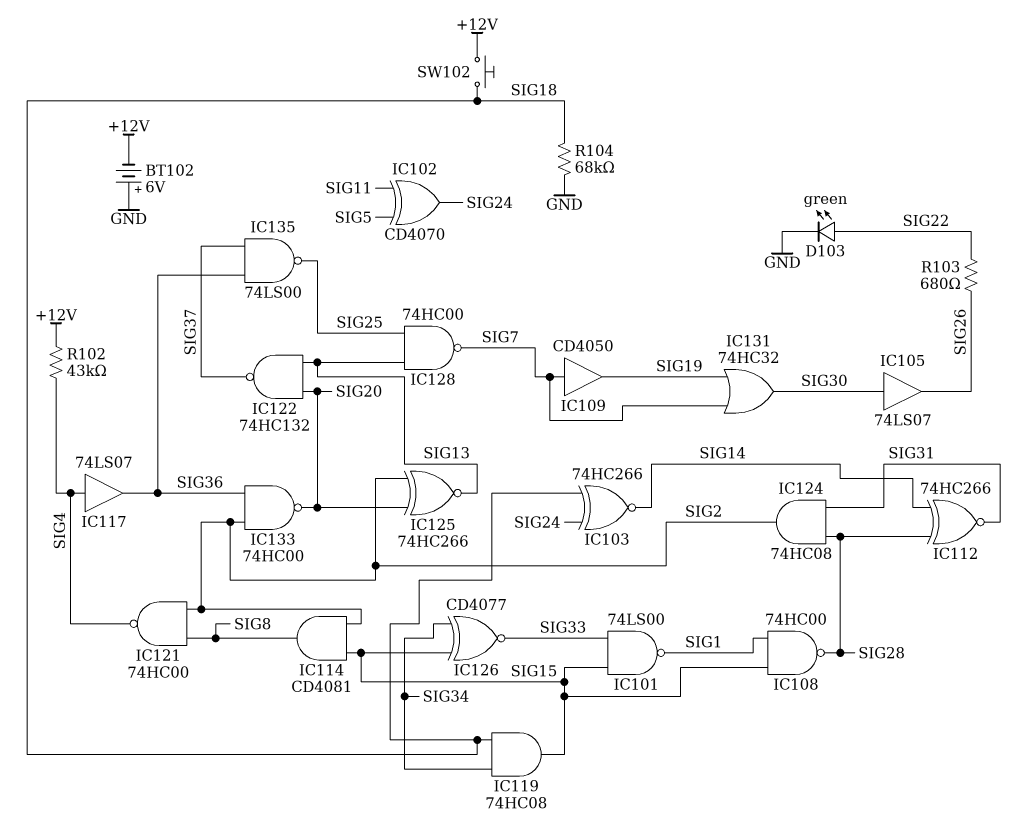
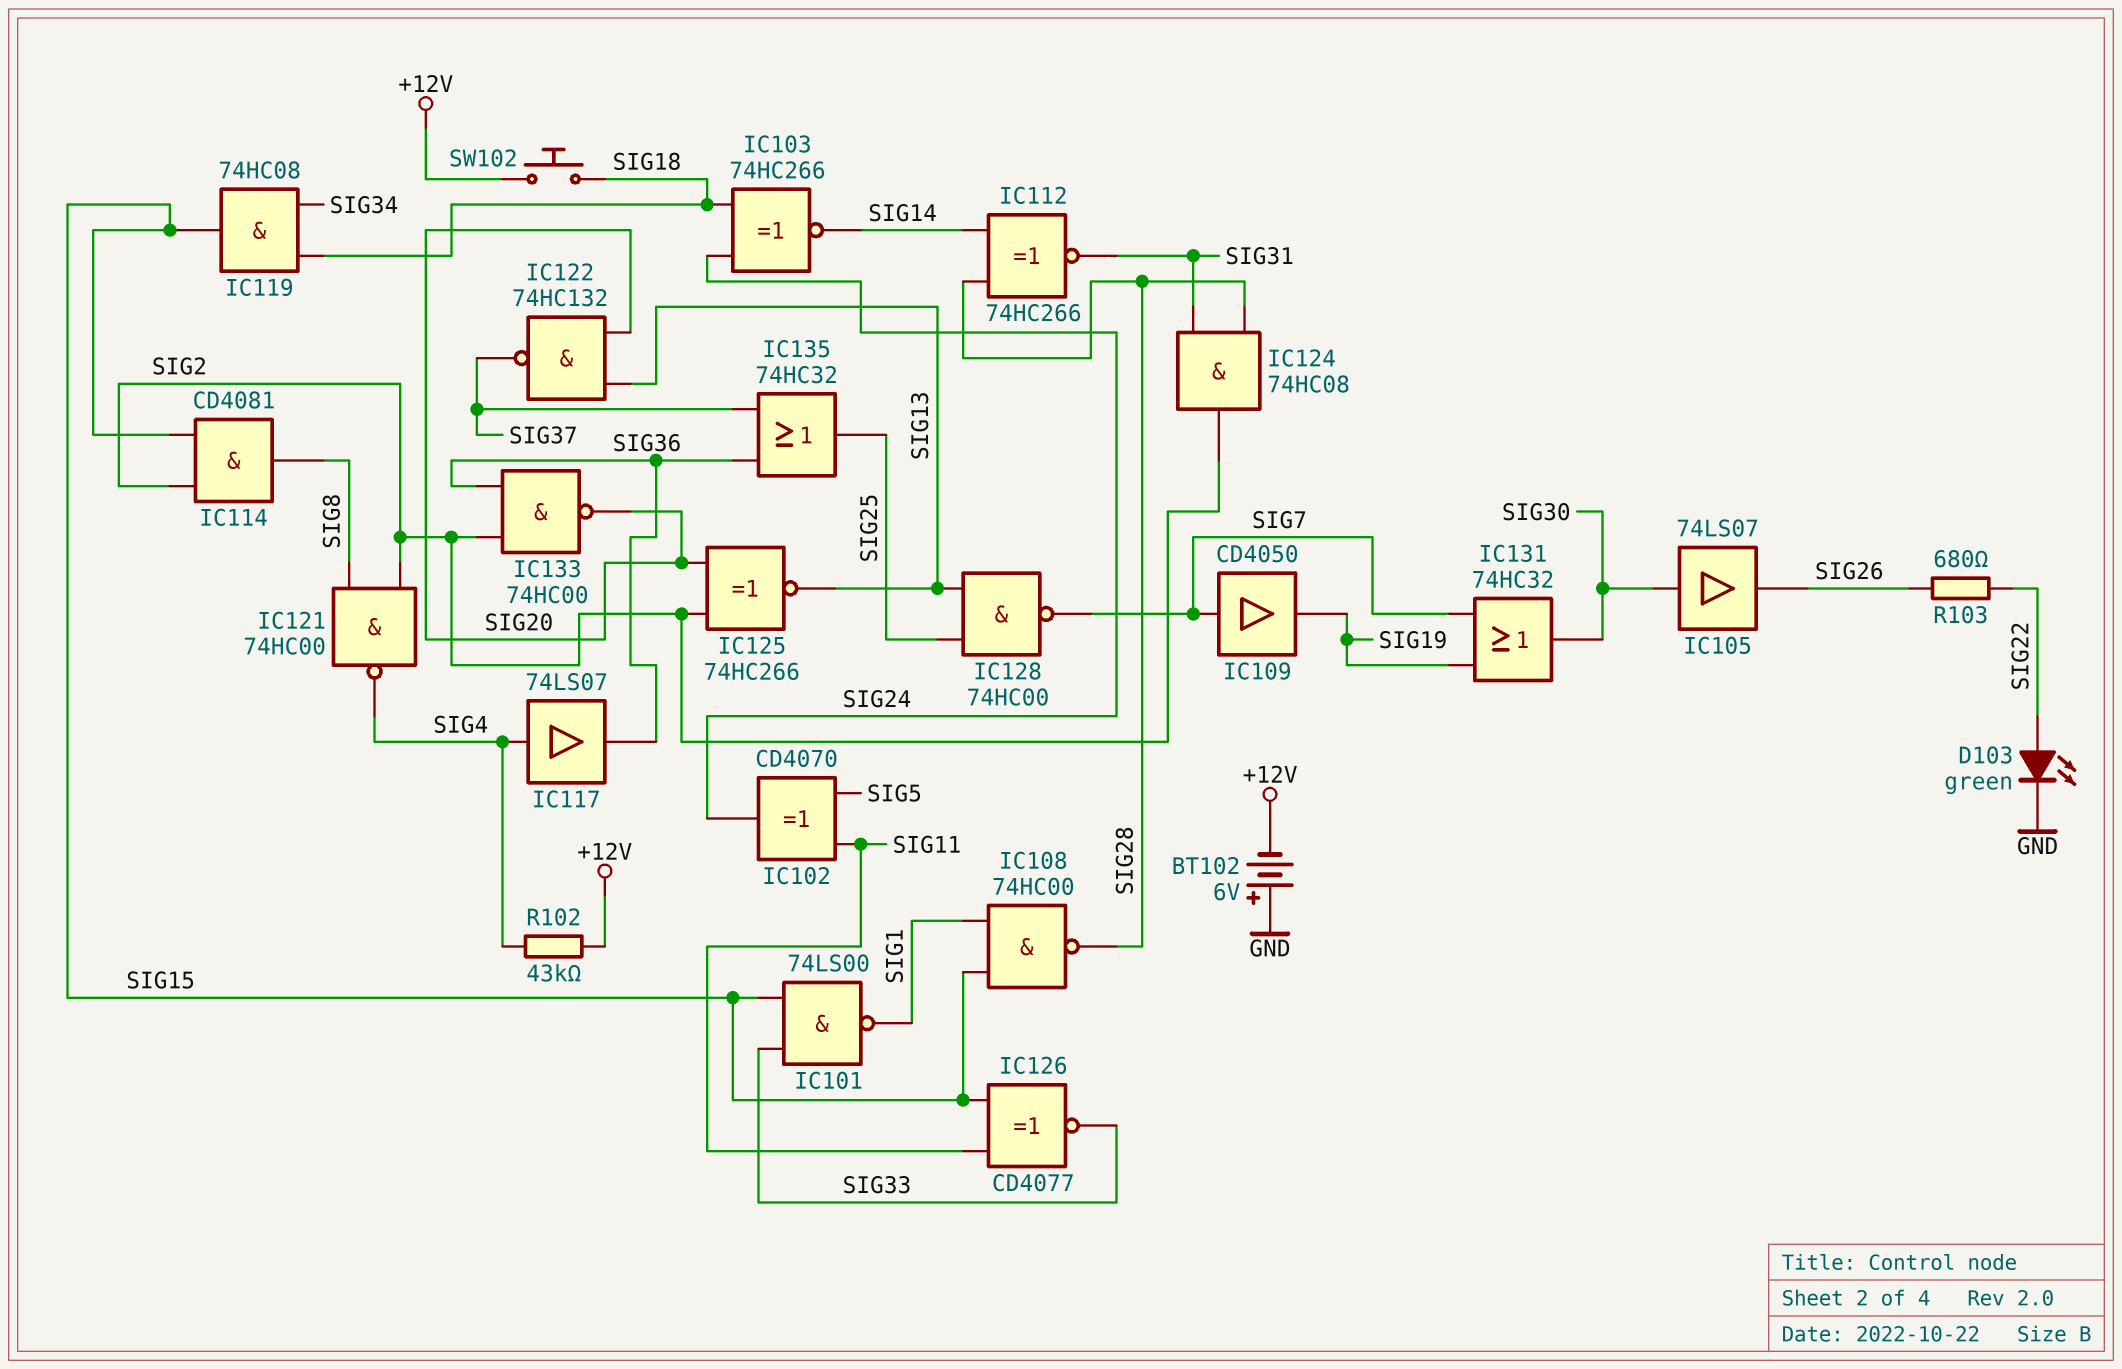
IC126: XNOR CD4077 (in SIG15, in SIG34, out SIG33) -> XNOR CD4077 (in SIG11, in SIG15, out SIG33)
IC135: NAND 74LS00 (in SIG36, in SIG37, out SIG25) -> OR 74HC32 (in SIG36, in SIG37, out SIG25)
R104: 68k (GND, SIG18) -> none

